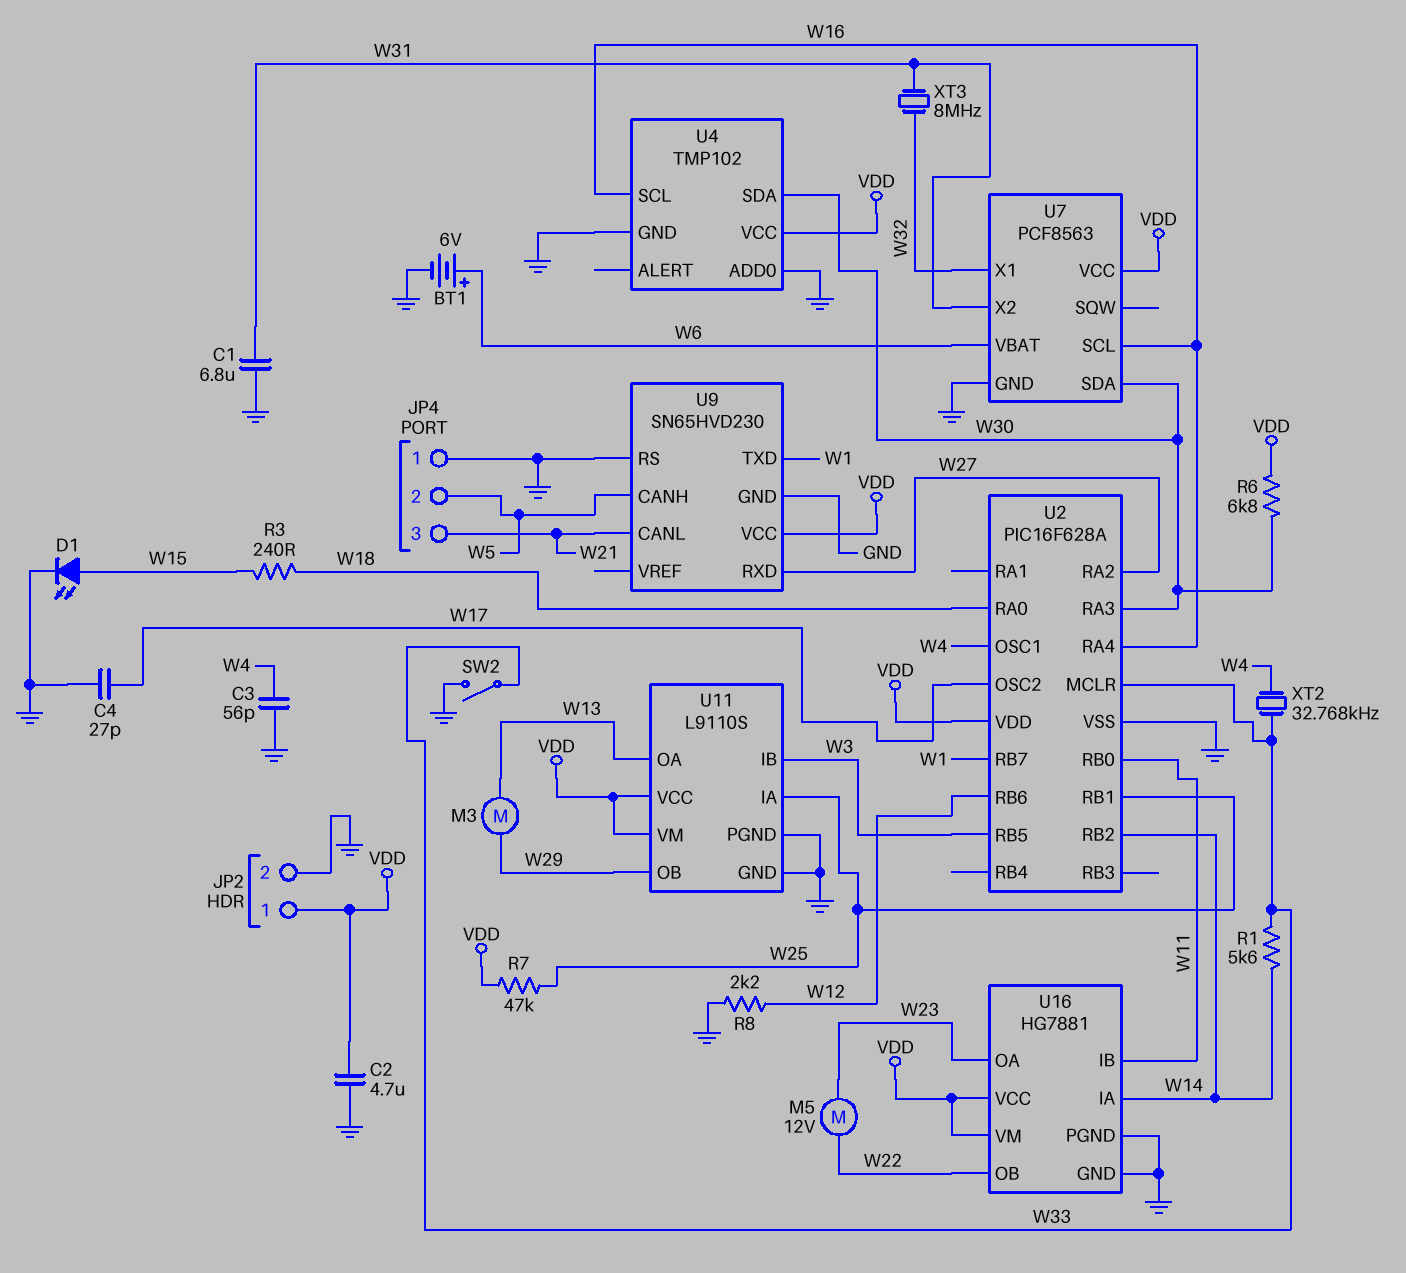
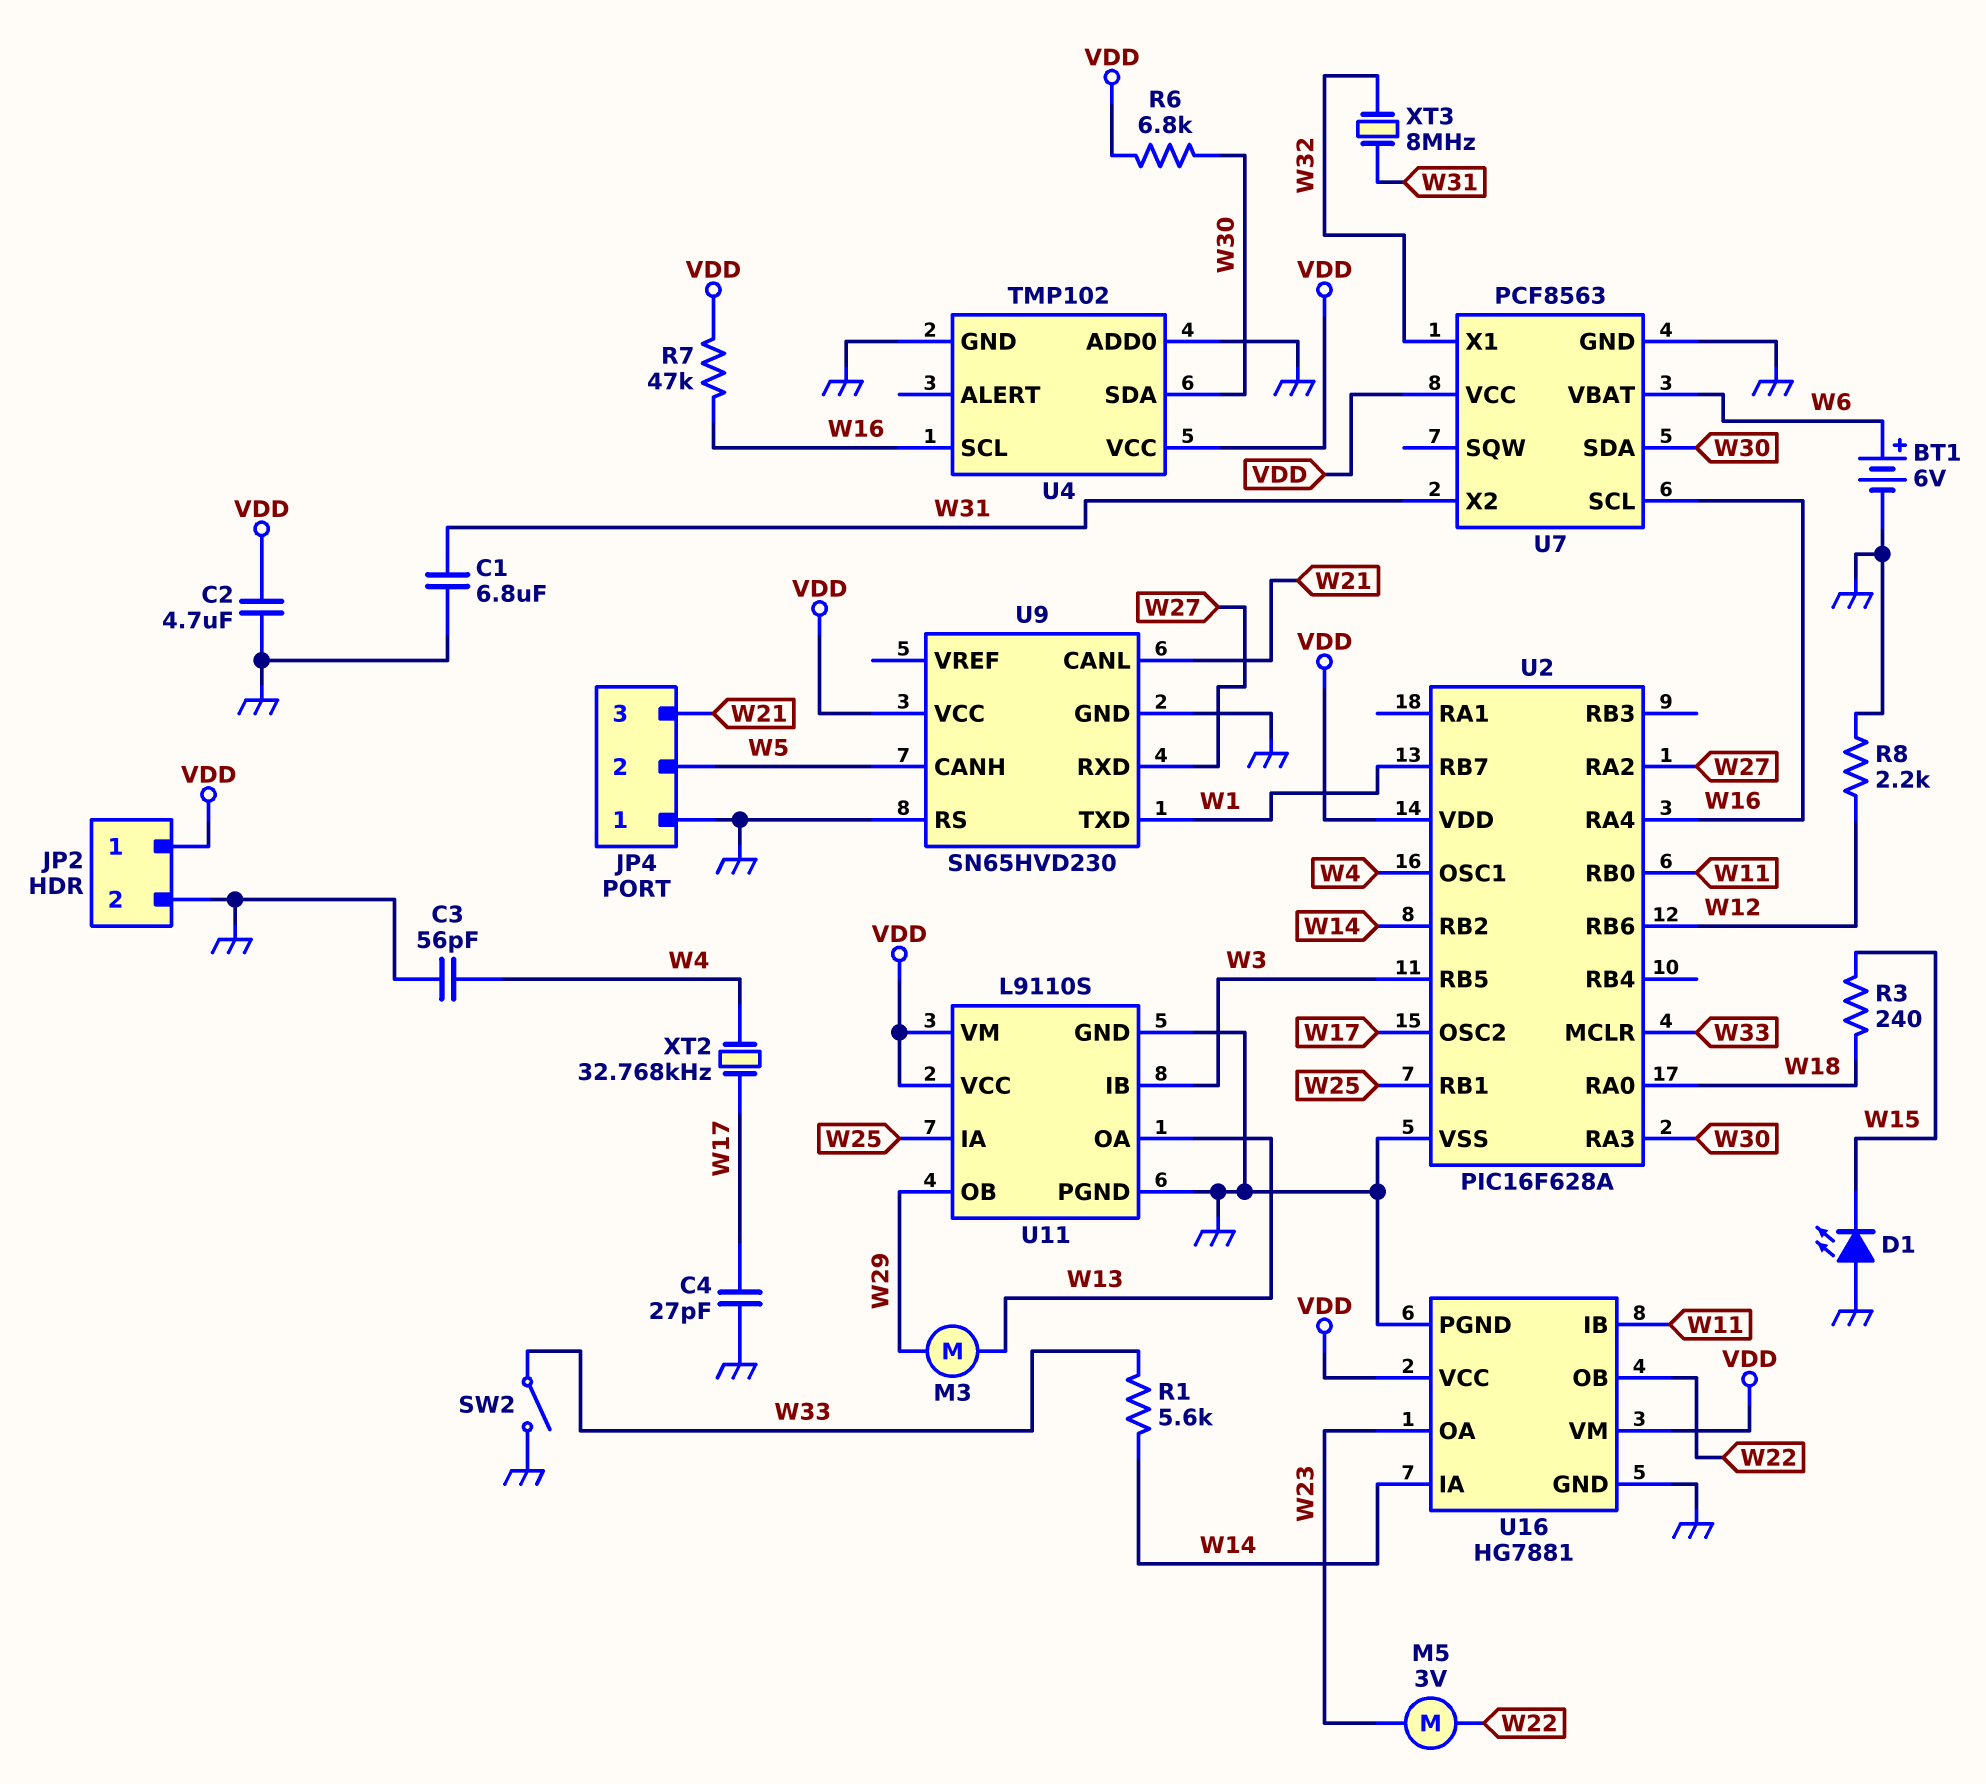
D1: LED (A W15, K GND) -> LED (A GND, K W15)
M5: motor 12V (W22, W23) -> motor 3V (W22, W23)
R7: 47k (VDD, W25) -> 47k (VDD, W16)
XT2: 32.768kHz (W4, W33) -> 32.768kHz (W4, W17)

